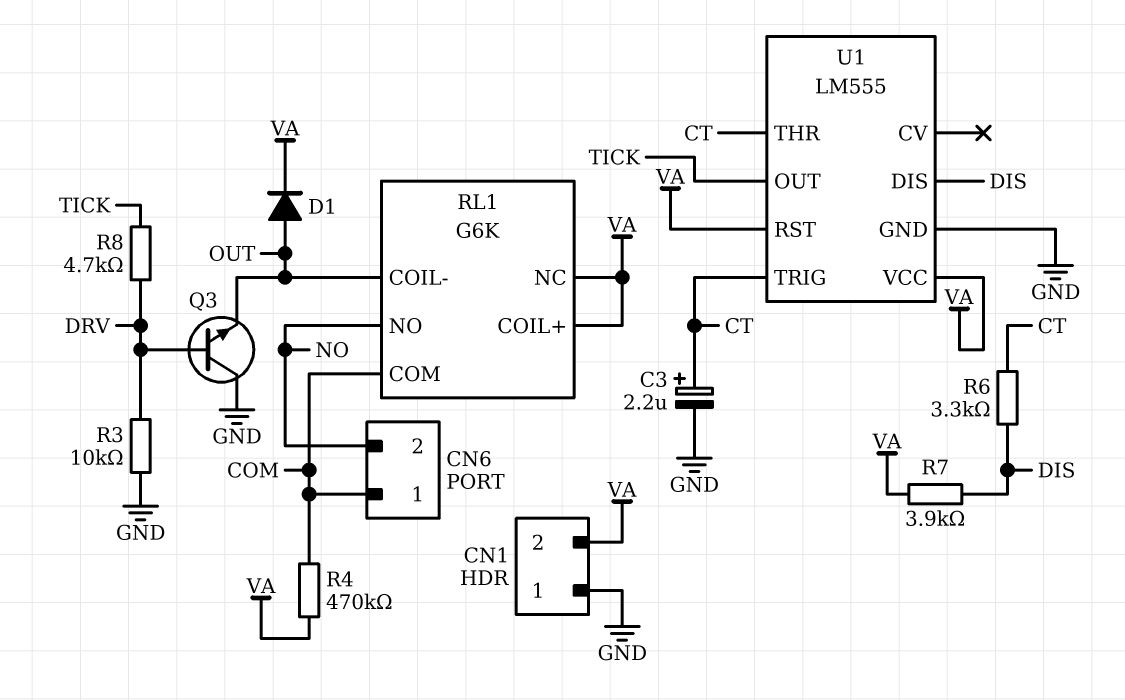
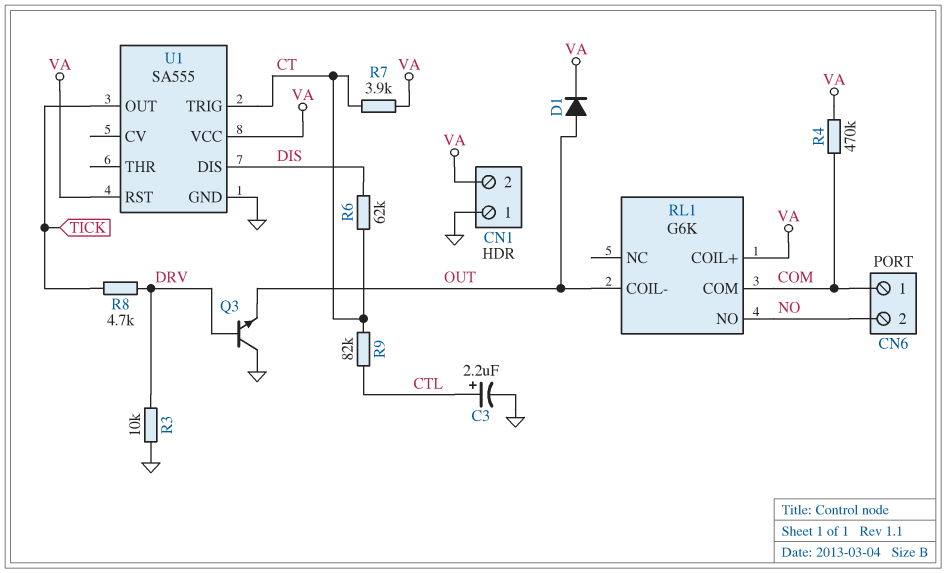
C3: 2.2uF (plus CT, minus GND) -> 2.2uF (plus CTL, minus GND)
R6: 3.3k (CT, DIS) -> 62k (CT, DIS)
R7: 3.9k (DIS, VA) -> 3.9k (CT, VA)
R9: none -> 82k (CT, CTL)
RL1 pin NC: VA -> none
U1: LM555 -> SA555
U1 pin THR: CT -> none

